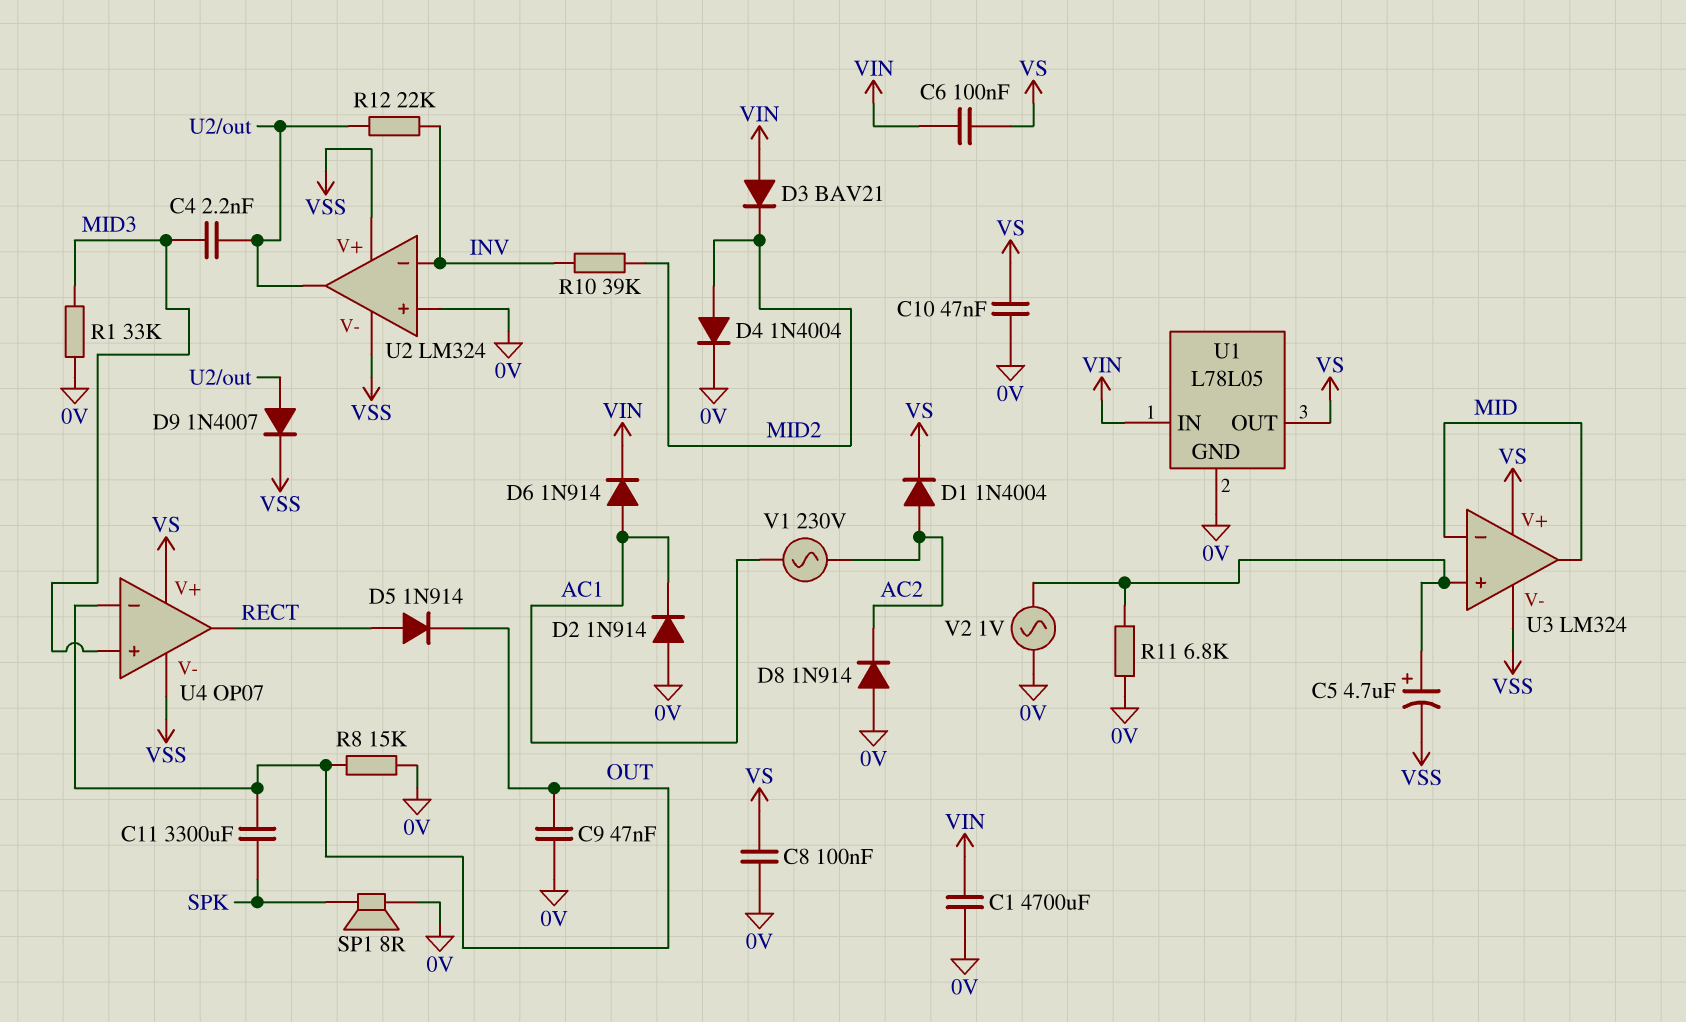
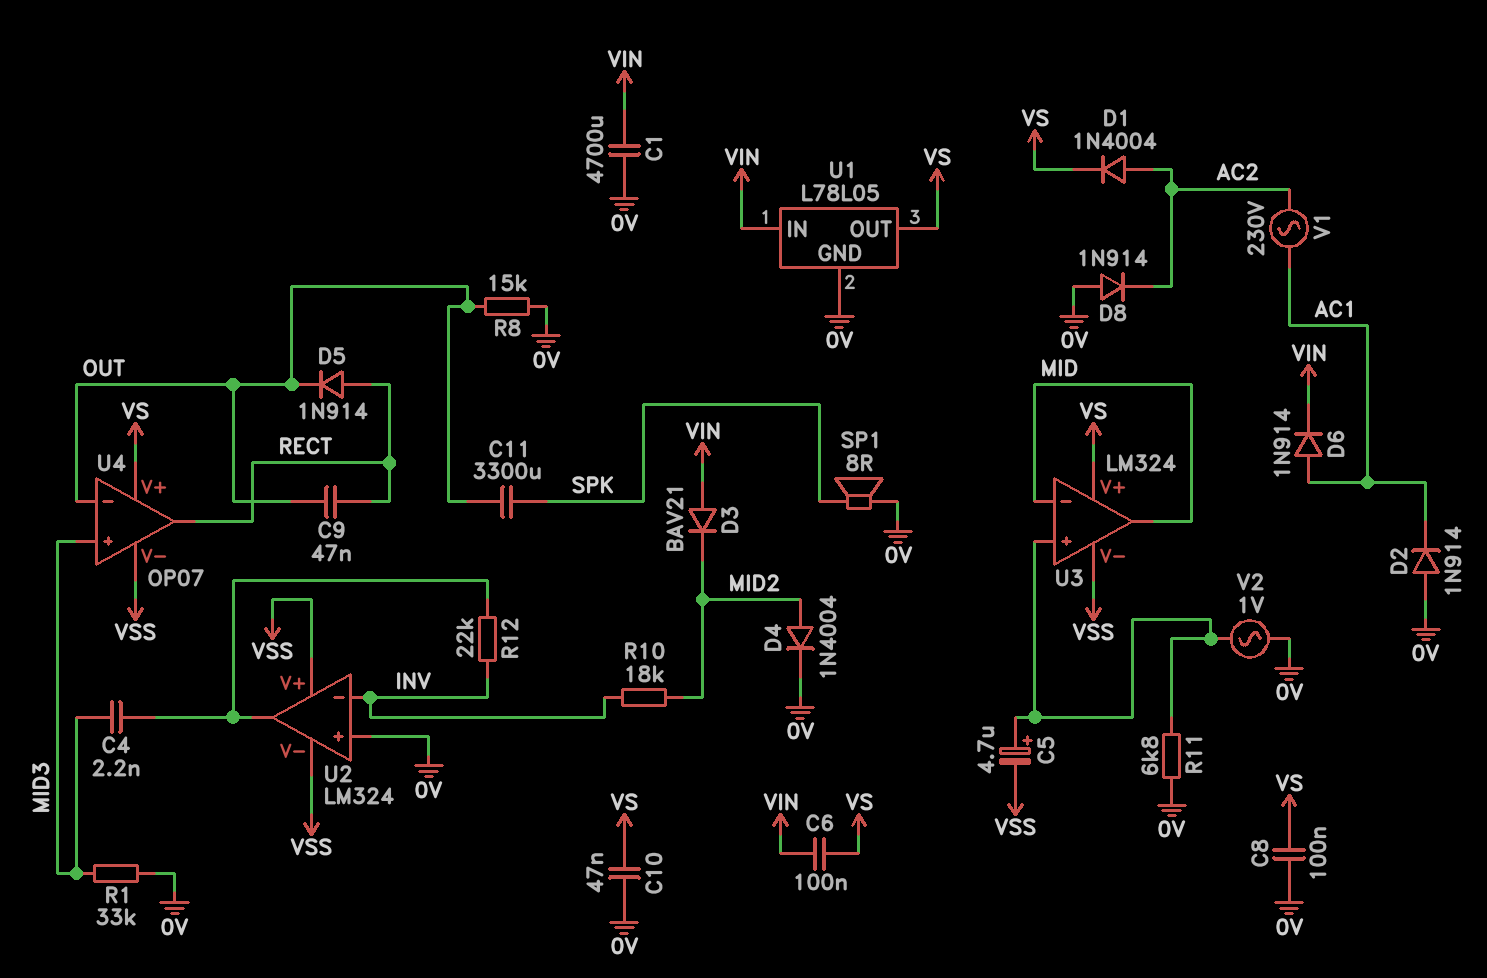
C9: 47nF (0V, OUT) -> 47nF (OUT, RECT)
D9: diode 1N4007 (A U2/out, K VSS) -> none
R10: 39k (INV, MID2) -> 18k (INV, MID2)

